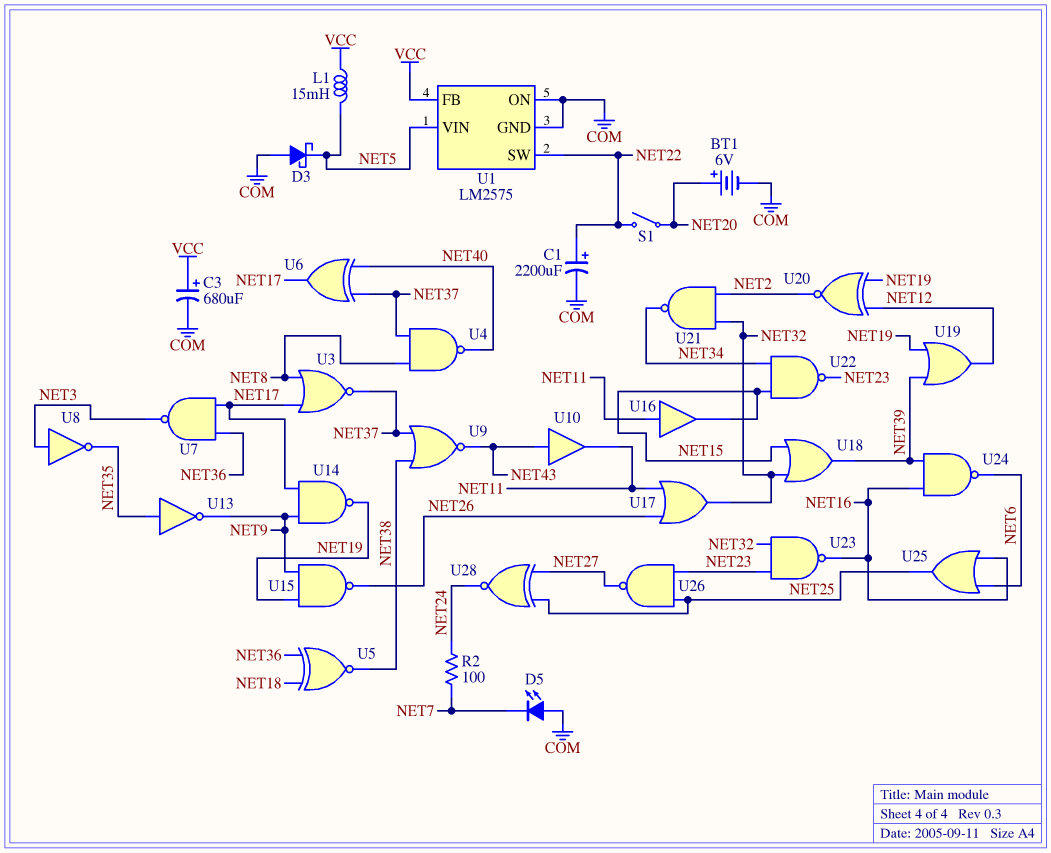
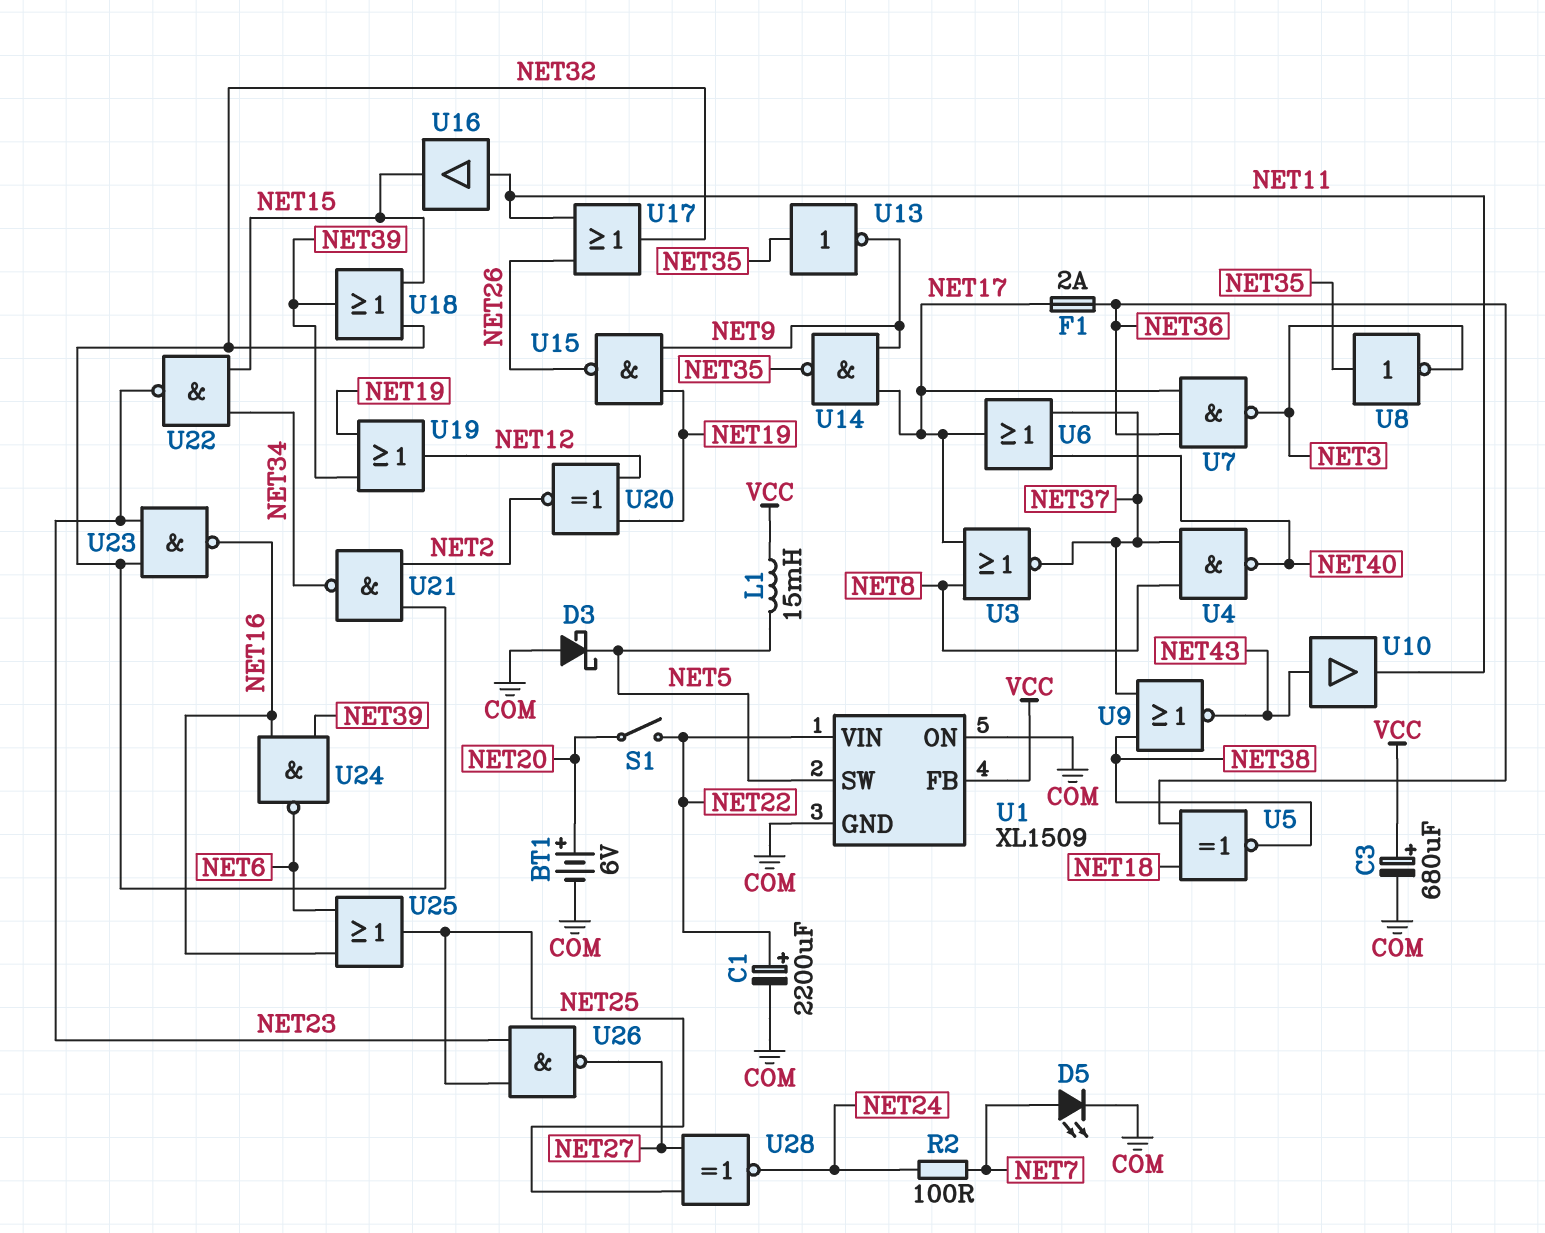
D5: LED (A COM, K NET7) -> LED (A NET7, K COM)
F1: none -> 2A (NET17, NET36)
U1: LM2575 -> XL1509
U1 pin SW: NET22 -> NET5
U1 pin VIN: NET5 -> NET22
U6: XOR (in NET37, in NET40, out NET17) -> OR (in NET37, in NET40, out NET17)
U8: NOT (in NET3, out NET35) -> NOT (in NET35, out NET3)
U14: NAND (in NET9, in NET17, out NET19) -> NAND (in NET9, in NET17, out NET35)

